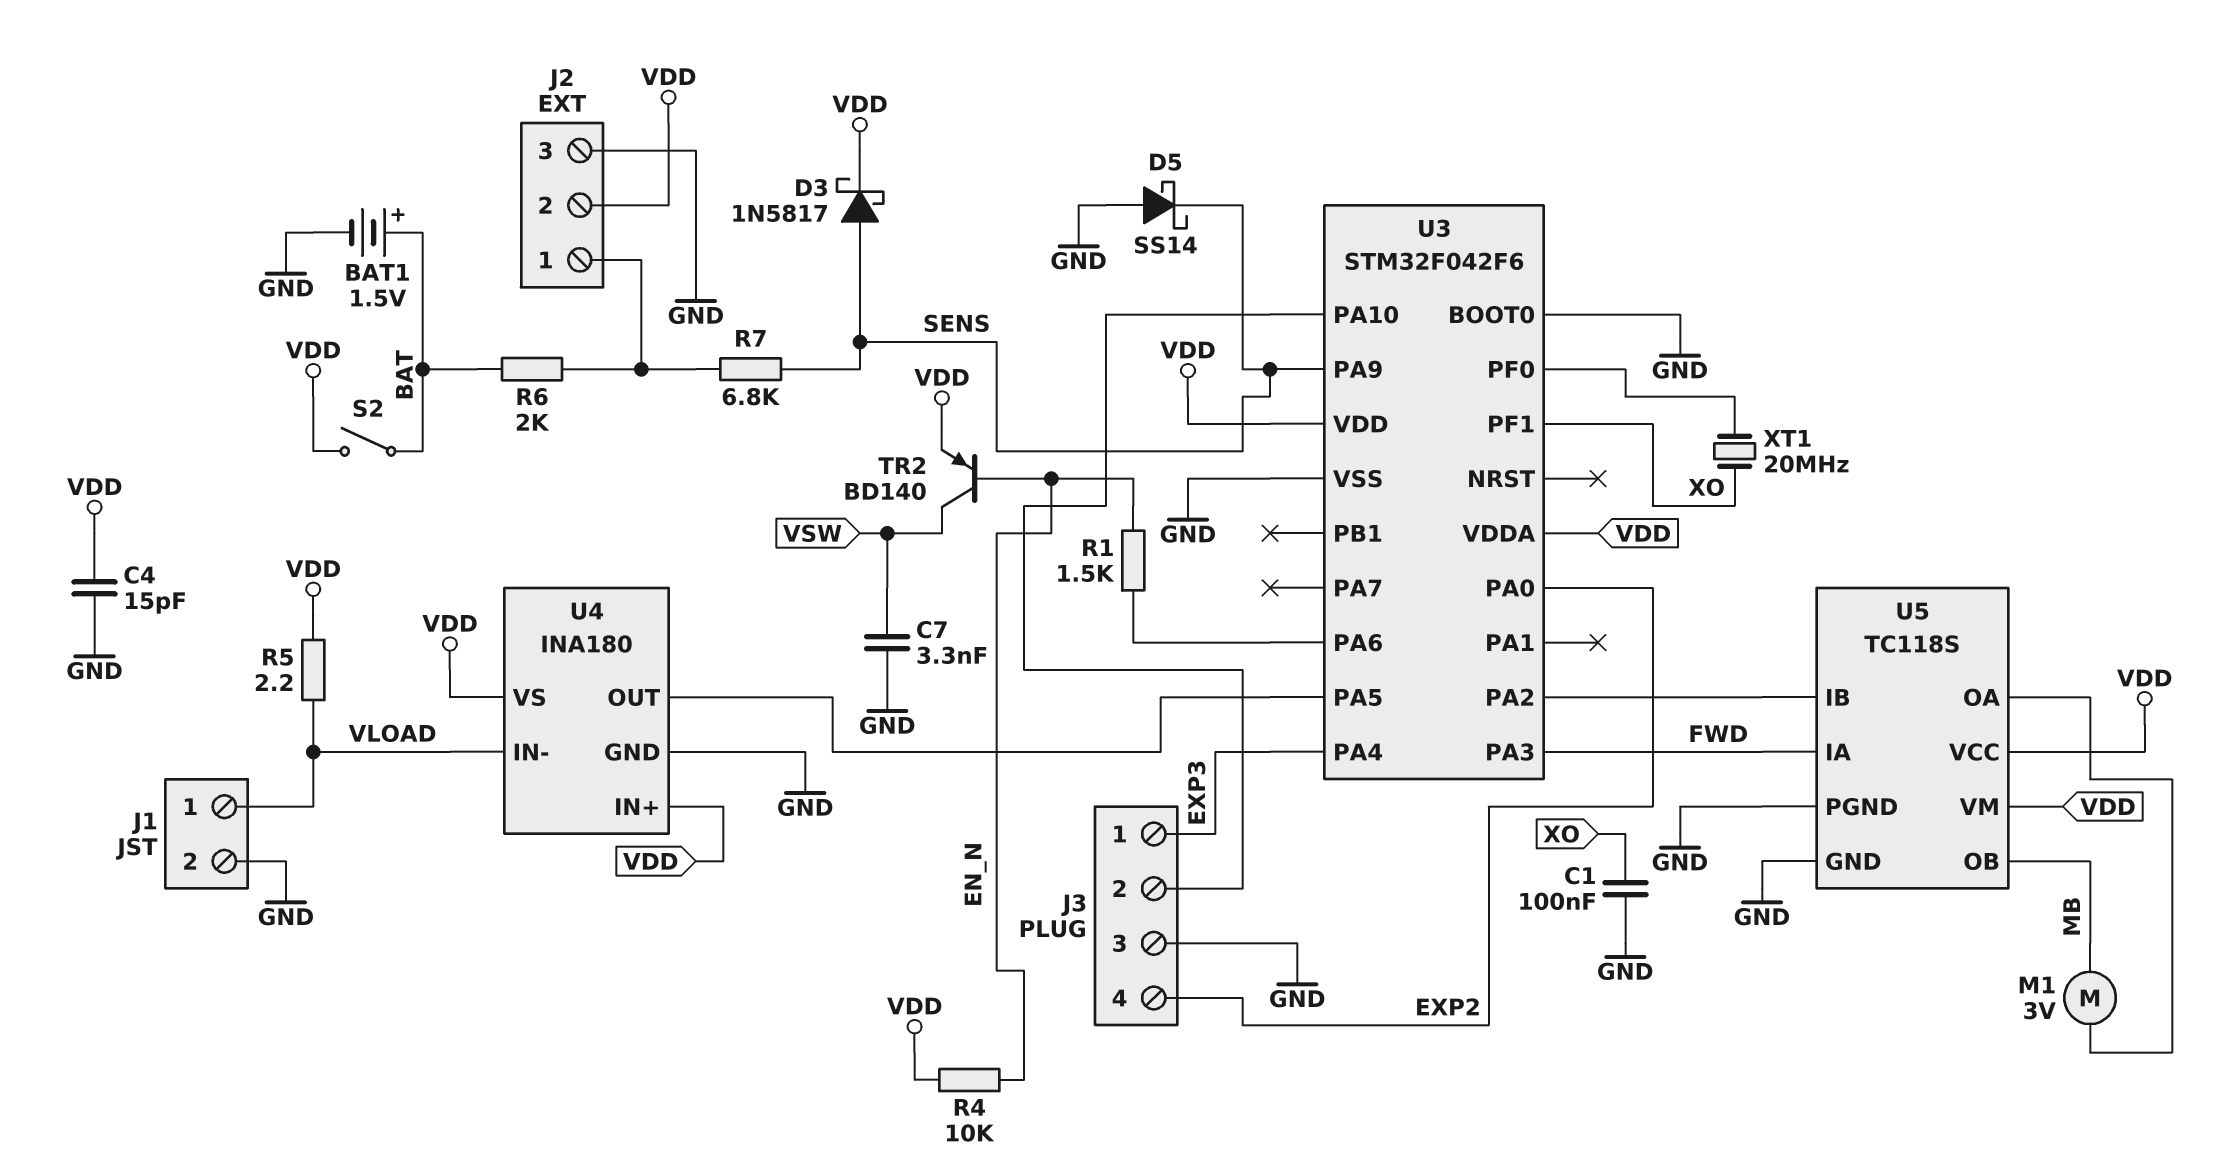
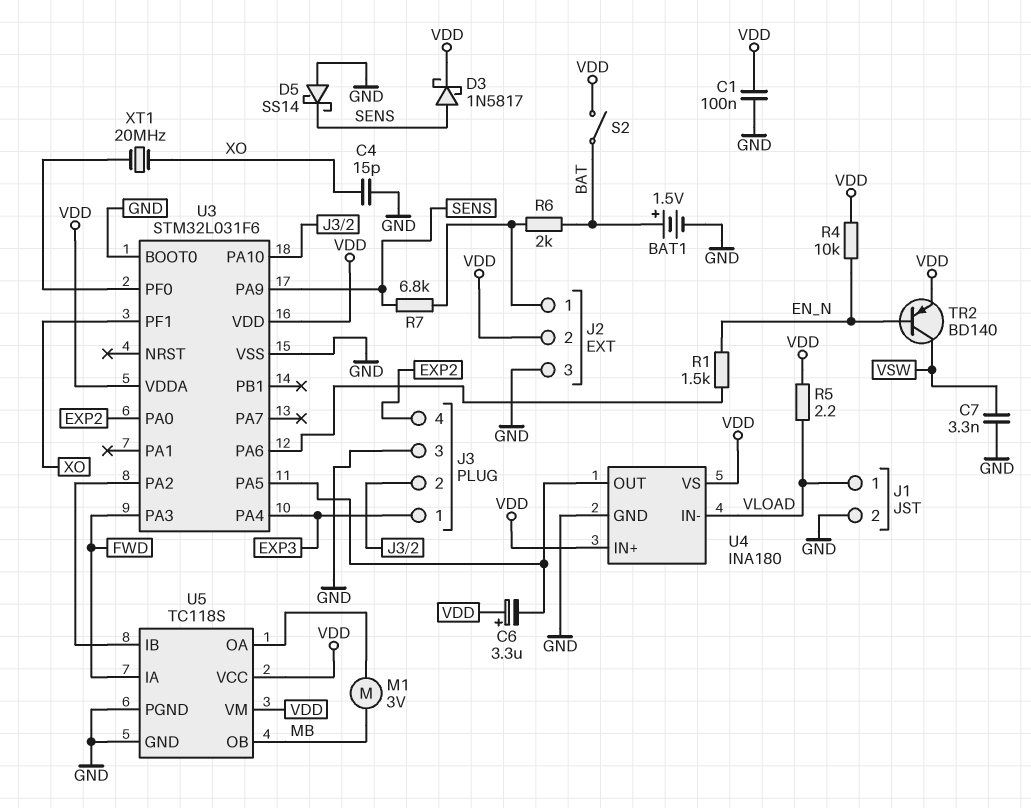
C1: 100nF (GND, XO) -> 100nF (GND, VDD)
C4: 15pF (GND, VDD) -> 15pF (GND, XO)
C6: none -> 3.3uF (plus VDD, minus U3/PA5)
U3: STM32F042F6 -> STM32L031F6

